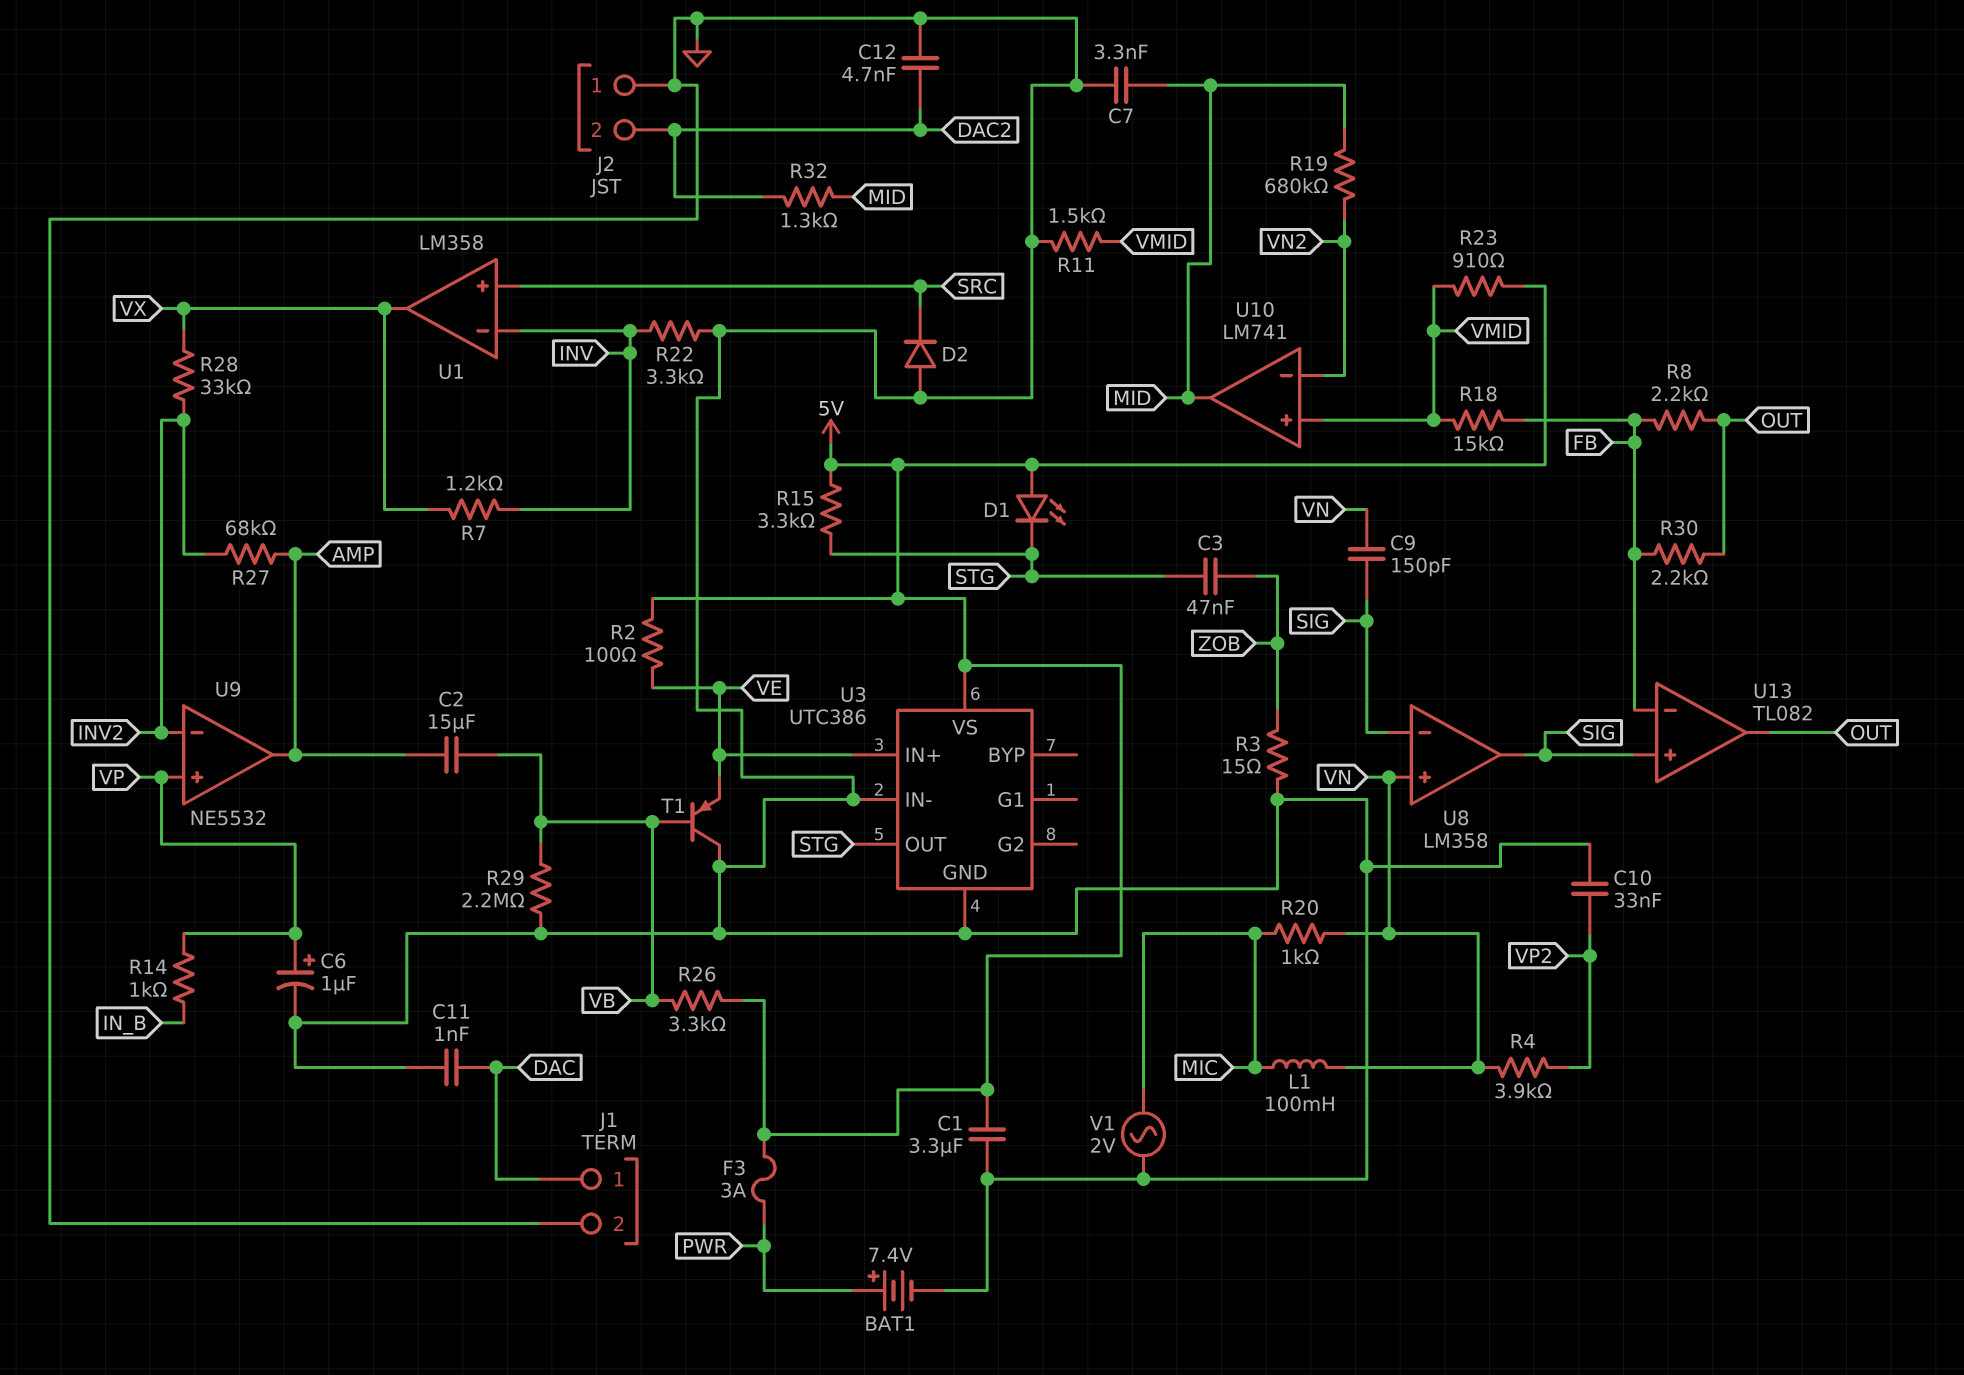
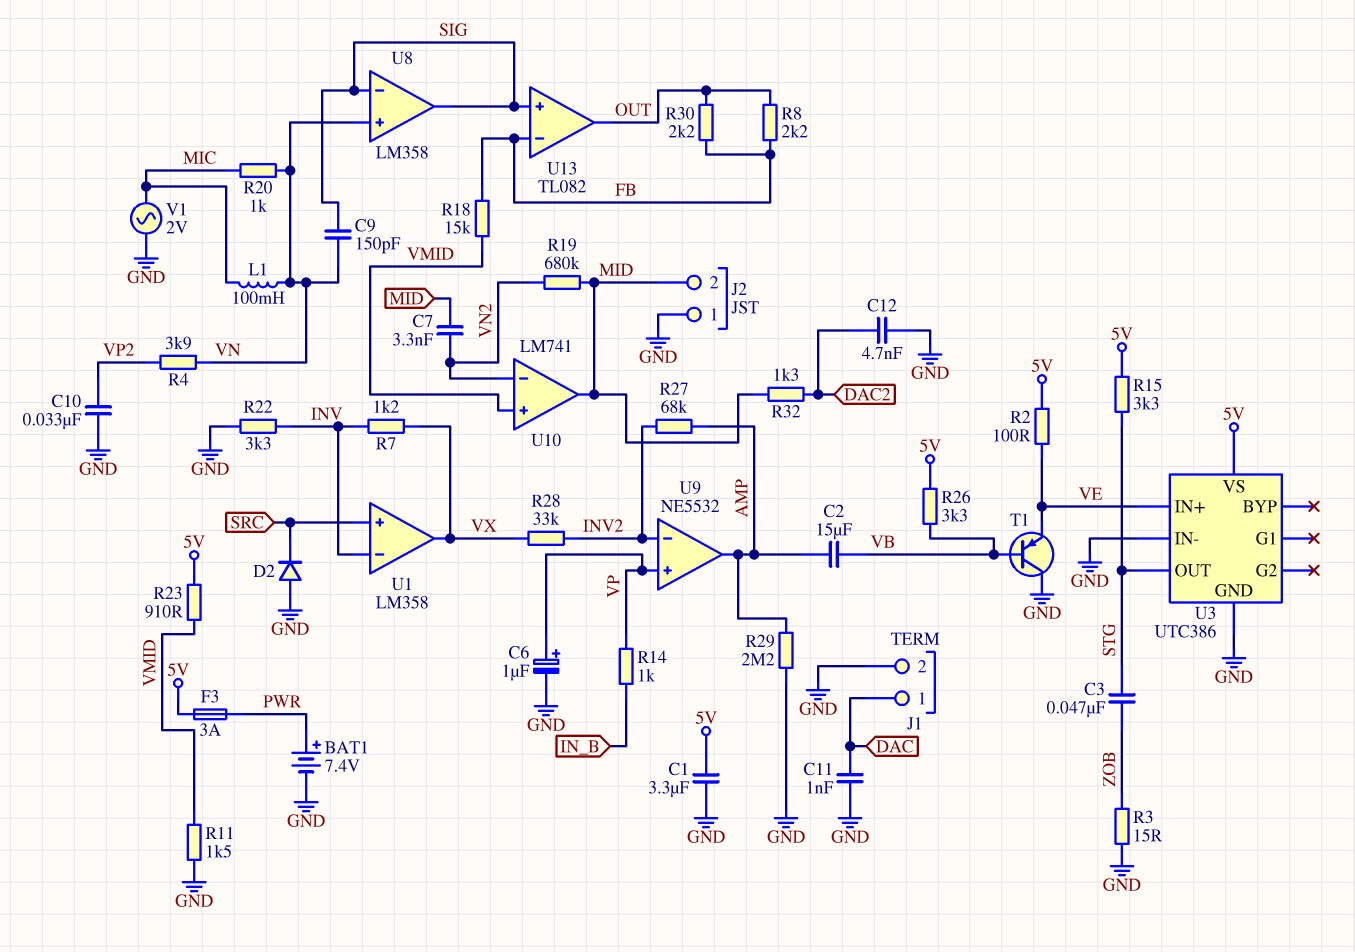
C7: 3.3nF (GND, MID) -> 3.3nF (MID, VN2)
D1: LED (A 5V, K STG) -> none
J2 pin 2: DAC2 -> MID
R29: 2.2M (GND, VB) -> 2.2M (AMP, GND)

